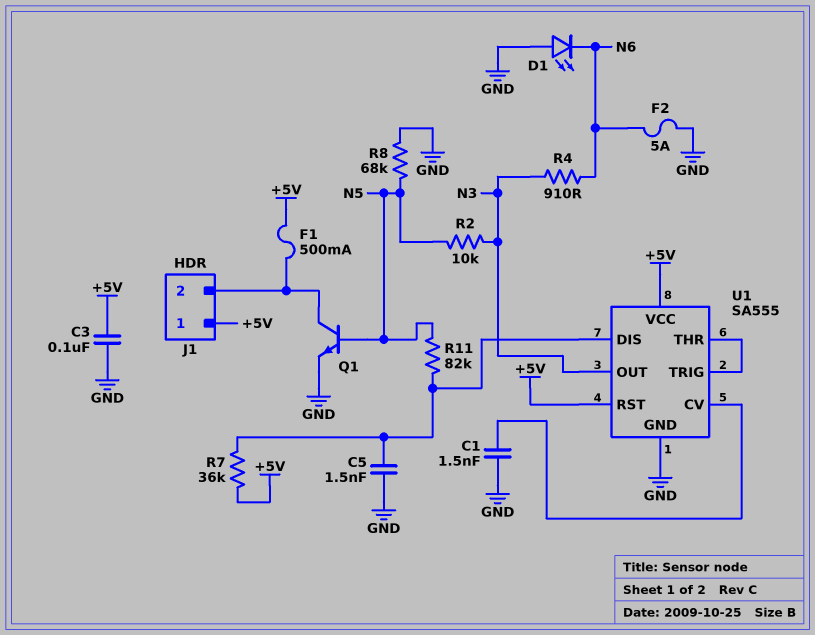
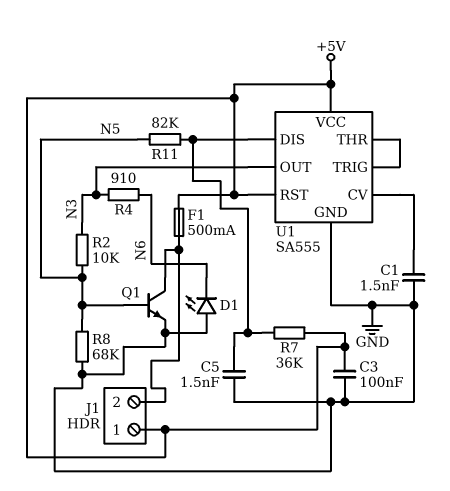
F2: 5A (GND, N6) -> none

